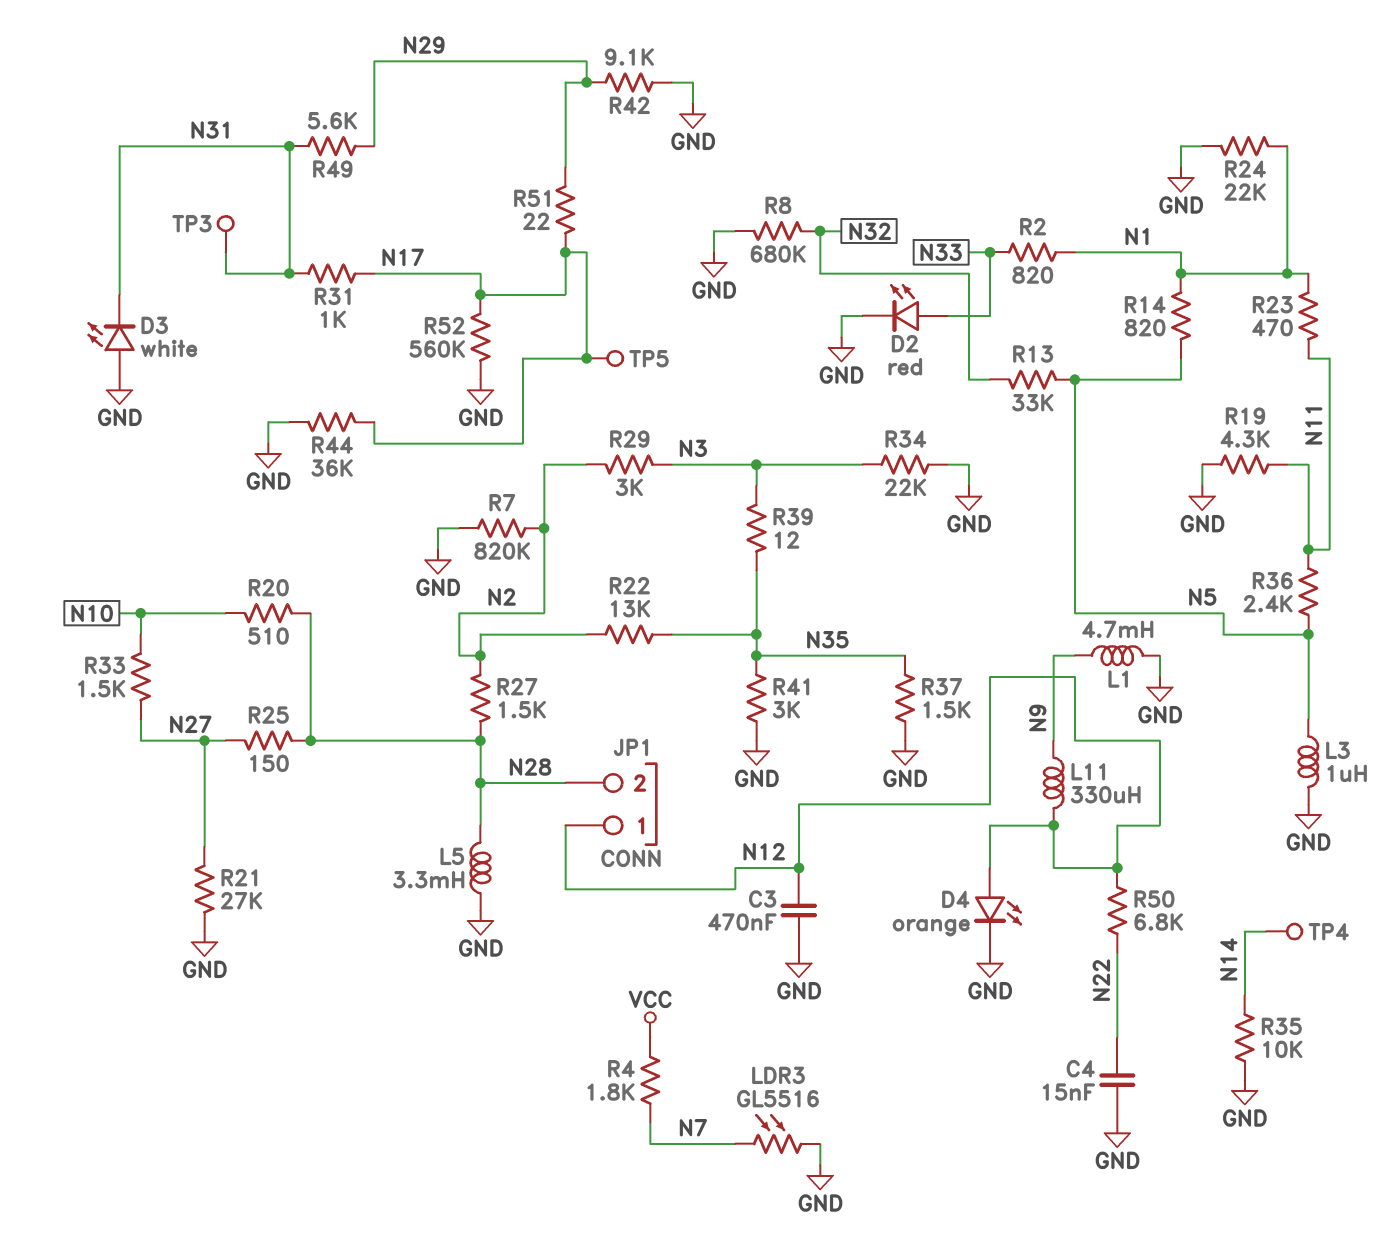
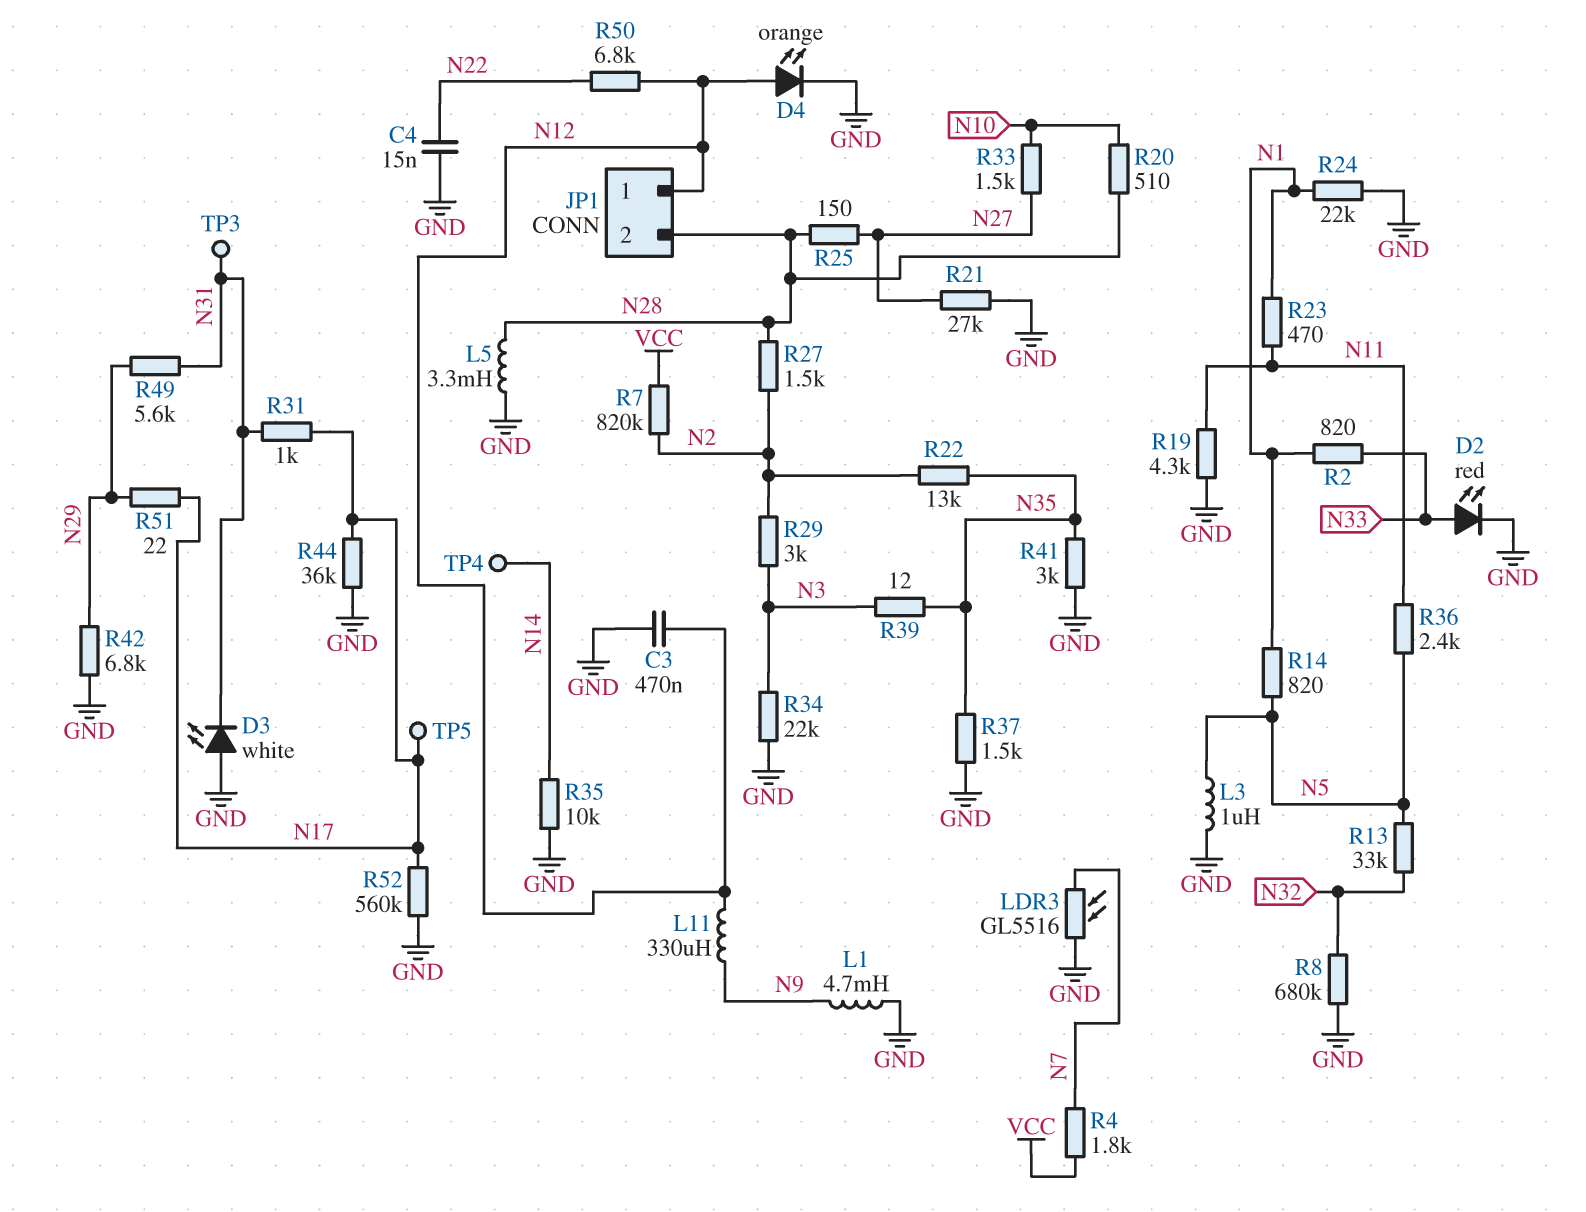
R7: 820k (GND, N2) -> 820k (N2, VCC)
R42: 9.1k (GND, N29) -> 6.8k (GND, N29)

